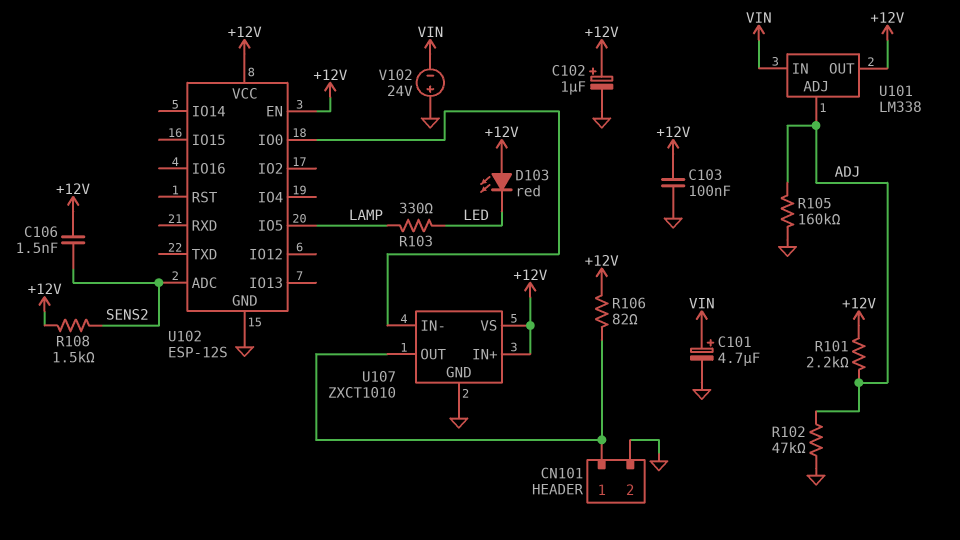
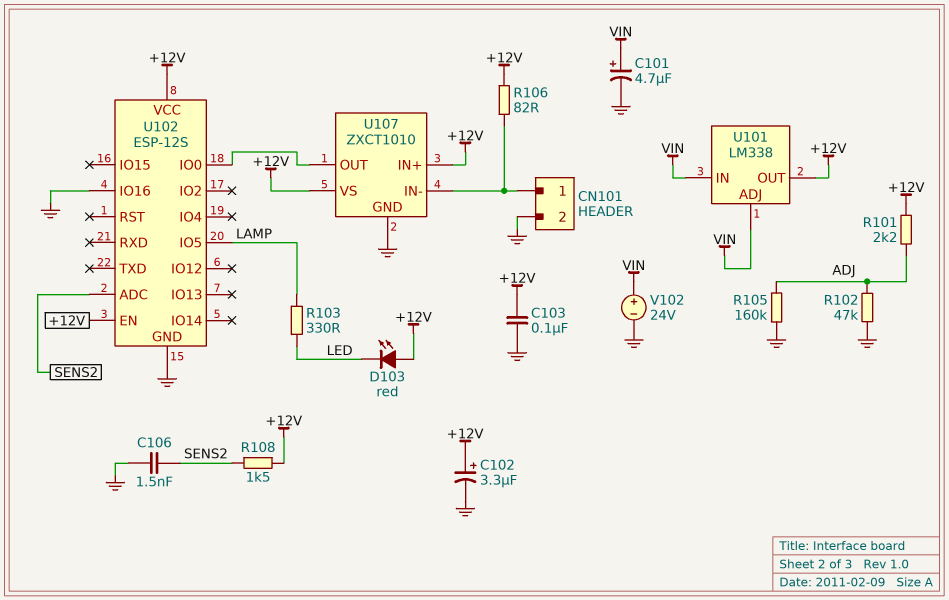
C102: 1uF (plus +12V, minus GND) -> 3.3uF (plus +12V, minus GND)
C106: 1.5nF (+12V, SENS2) -> 1.5nF (GND, SENS2)
U101 pin ADJ: ADJ -> VIN
U102 pin IO16: none -> GND
U107 pin IN-: U102/IO0 -> CN101/1
U107 pin OUT: CN101/1 -> U102/IO0
V102: 24V (plus GND, minus VIN) -> 24V (plus VIN, minus GND)

